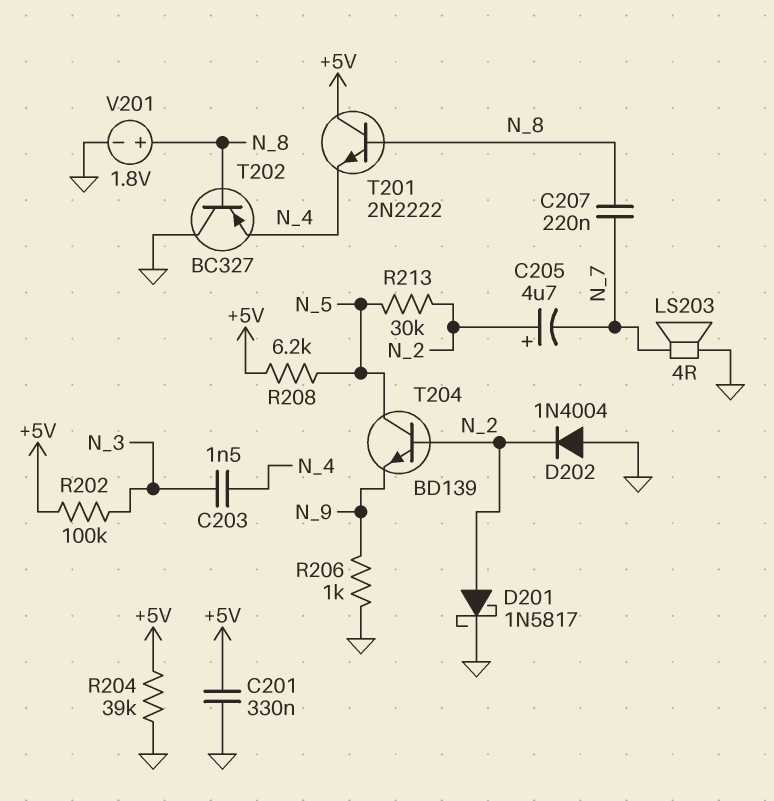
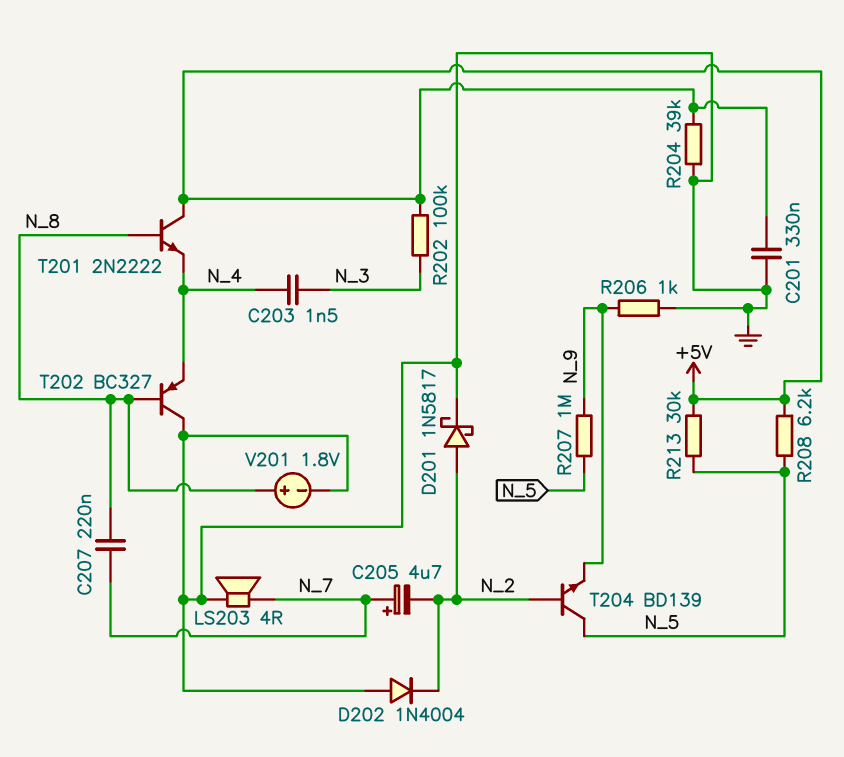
C205: 4.7uF (plus N_2, minus N_7) -> 4.7uF (plus N_7, minus N_2)
R207: none -> 1M (N_5, N_9)
R213: 30k (N_2, N_5) -> 30k (+5V, N_5)

